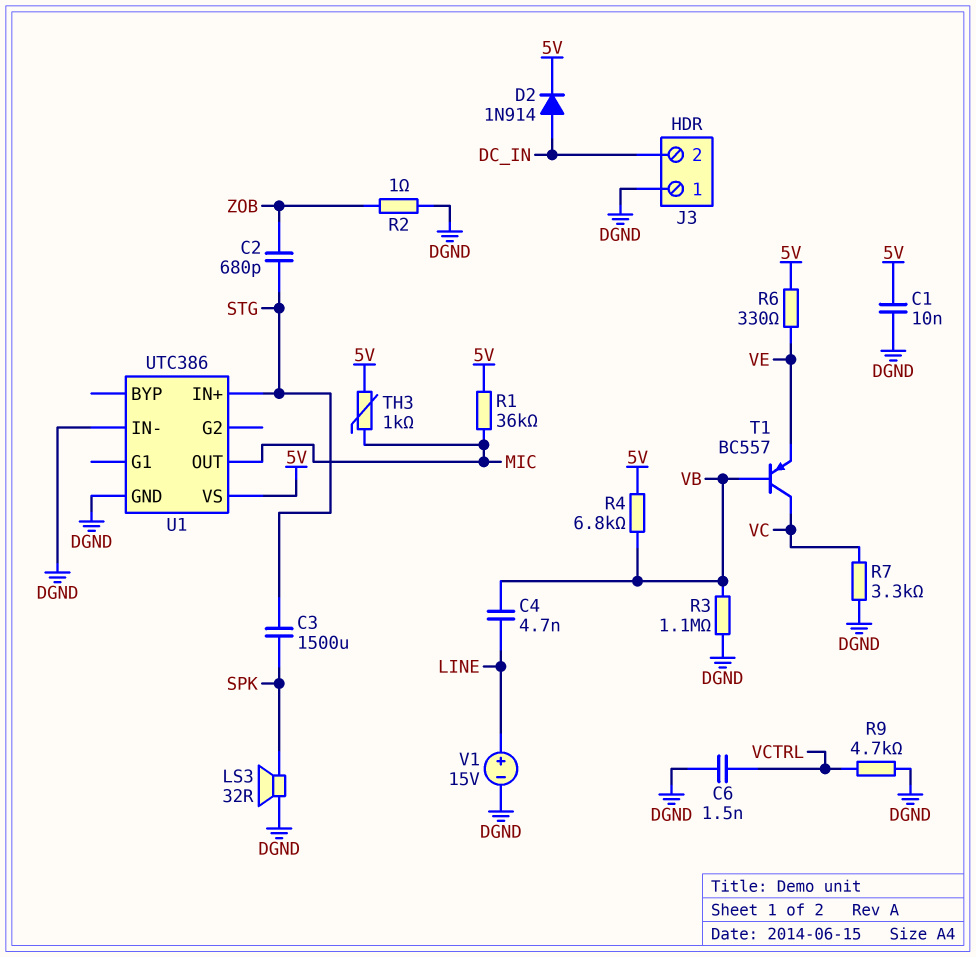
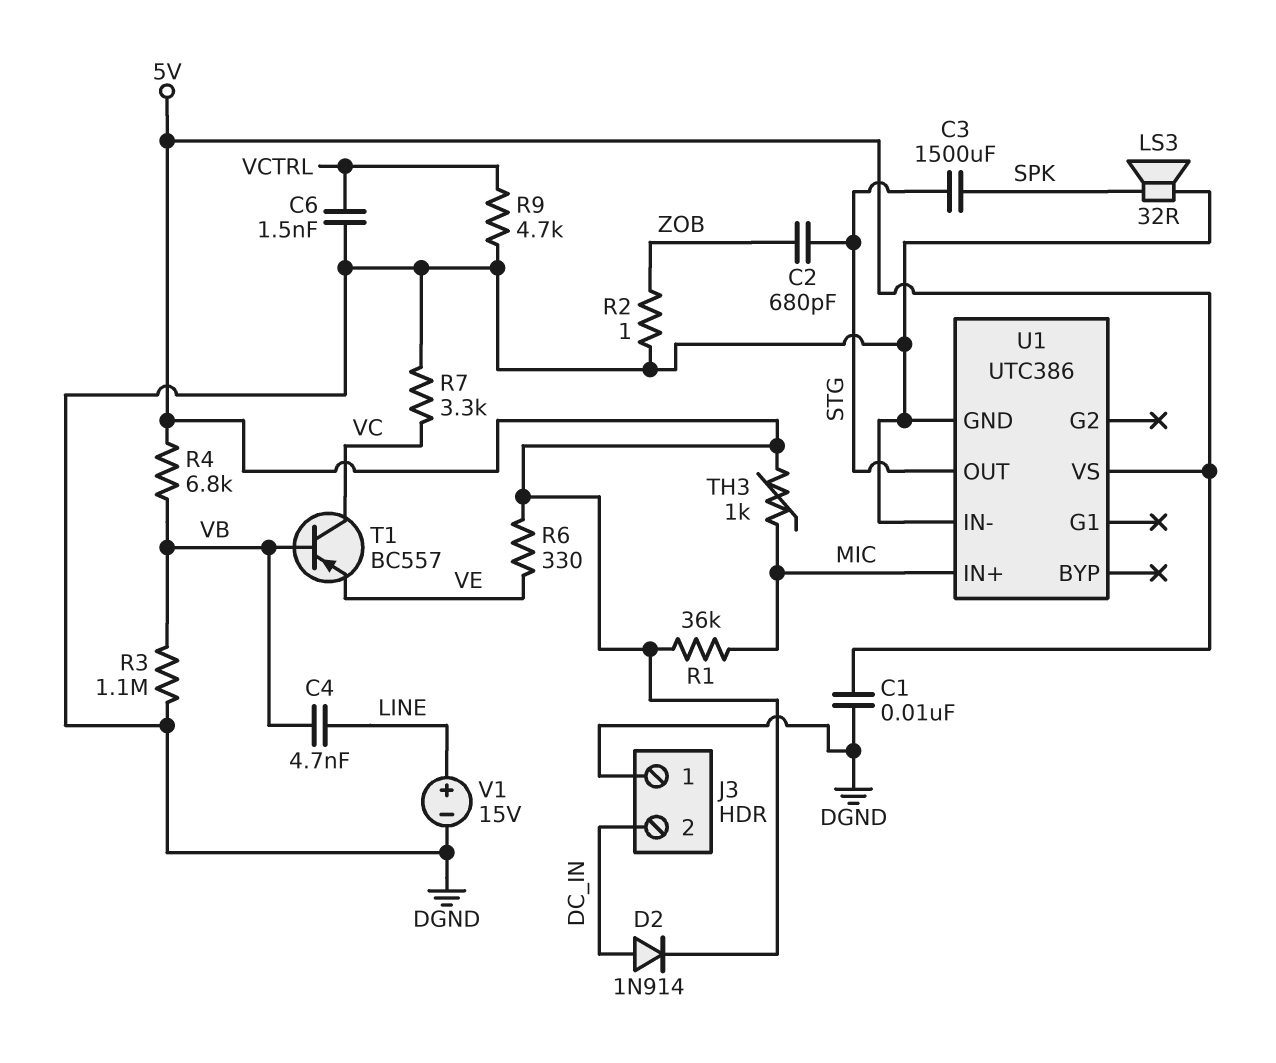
U1 pin IN+: STG -> MIC
U1 pin OUT: MIC -> STG

